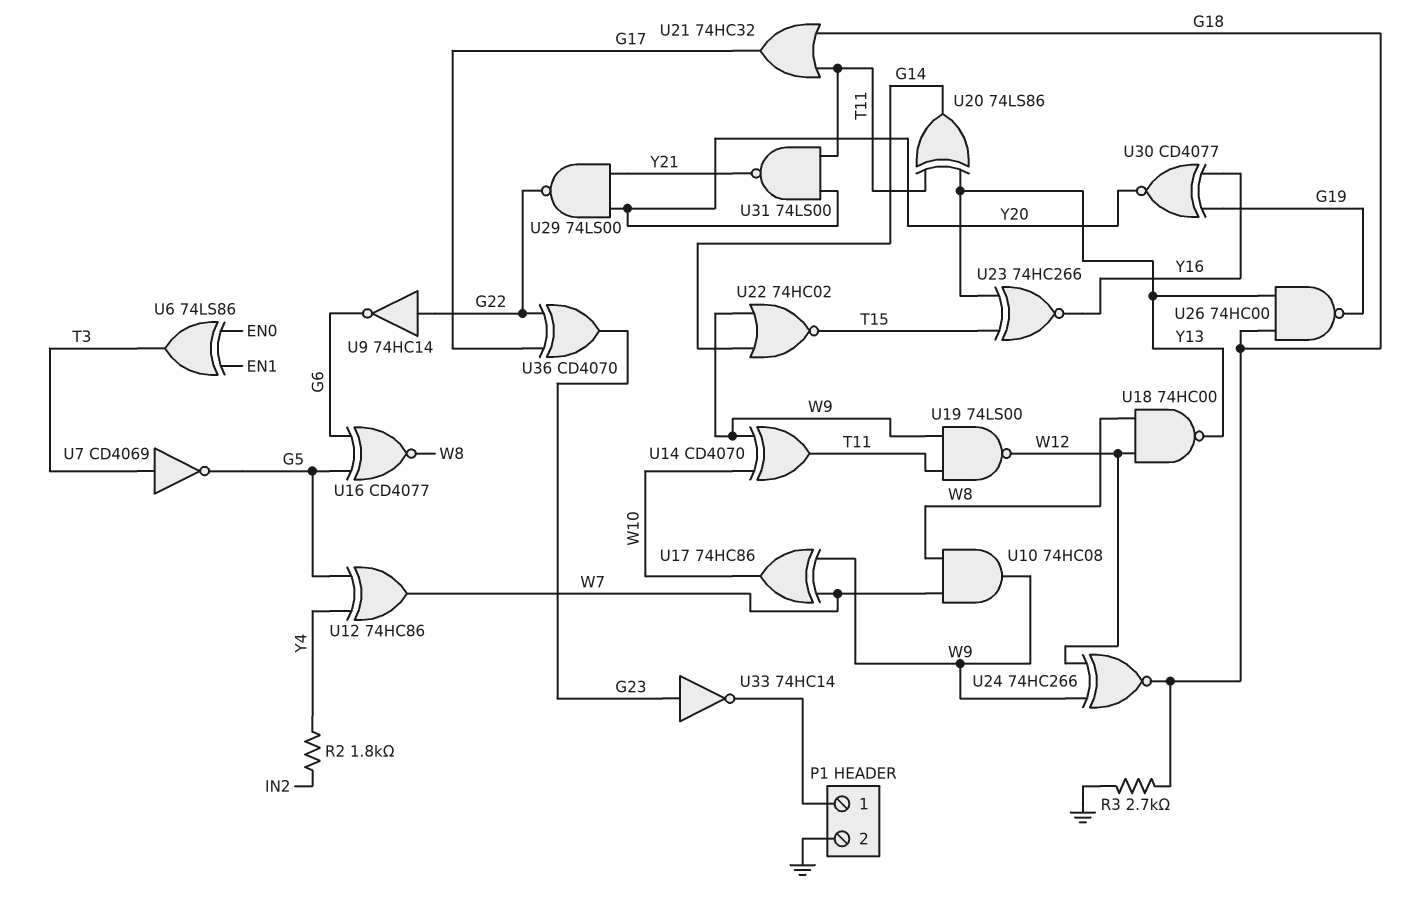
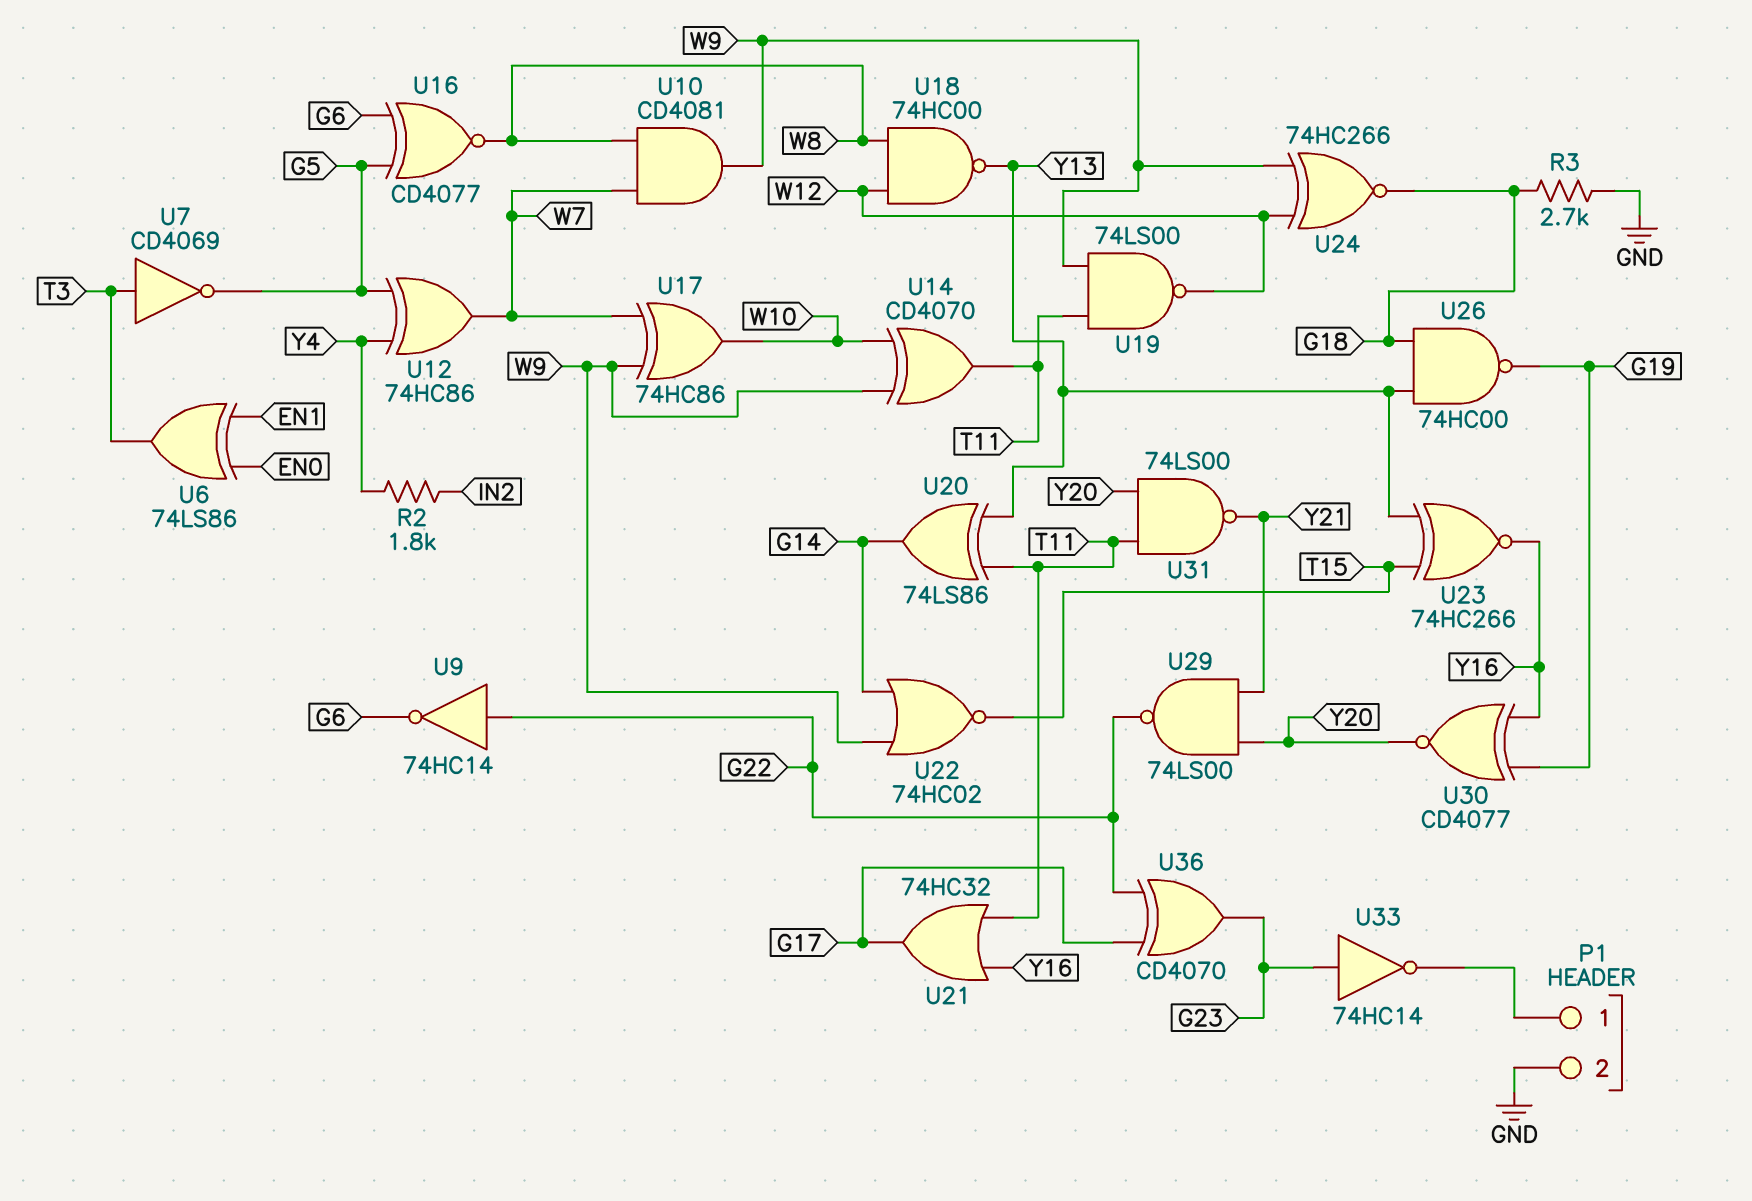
U10: AND 74HC08 (in W7, in W8, out W9) -> AND CD4081 (in W7, in W8, out W9)
U21: OR 74HC32 (in G18, in T11, out G17) -> OR 74HC32 (in T11, in Y16, out G17)

